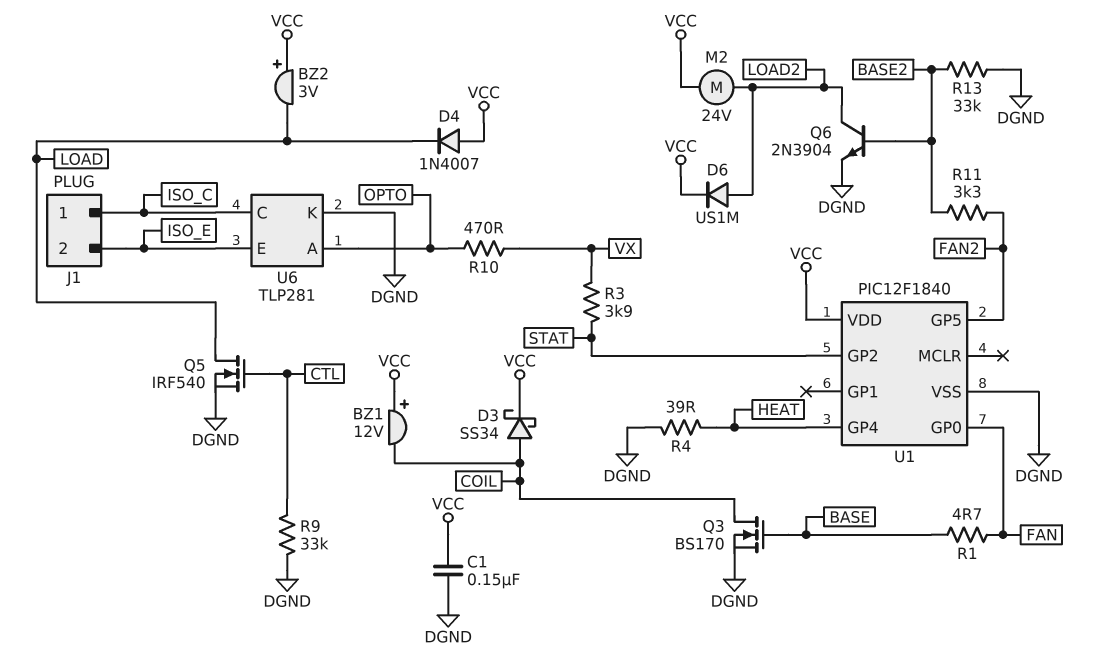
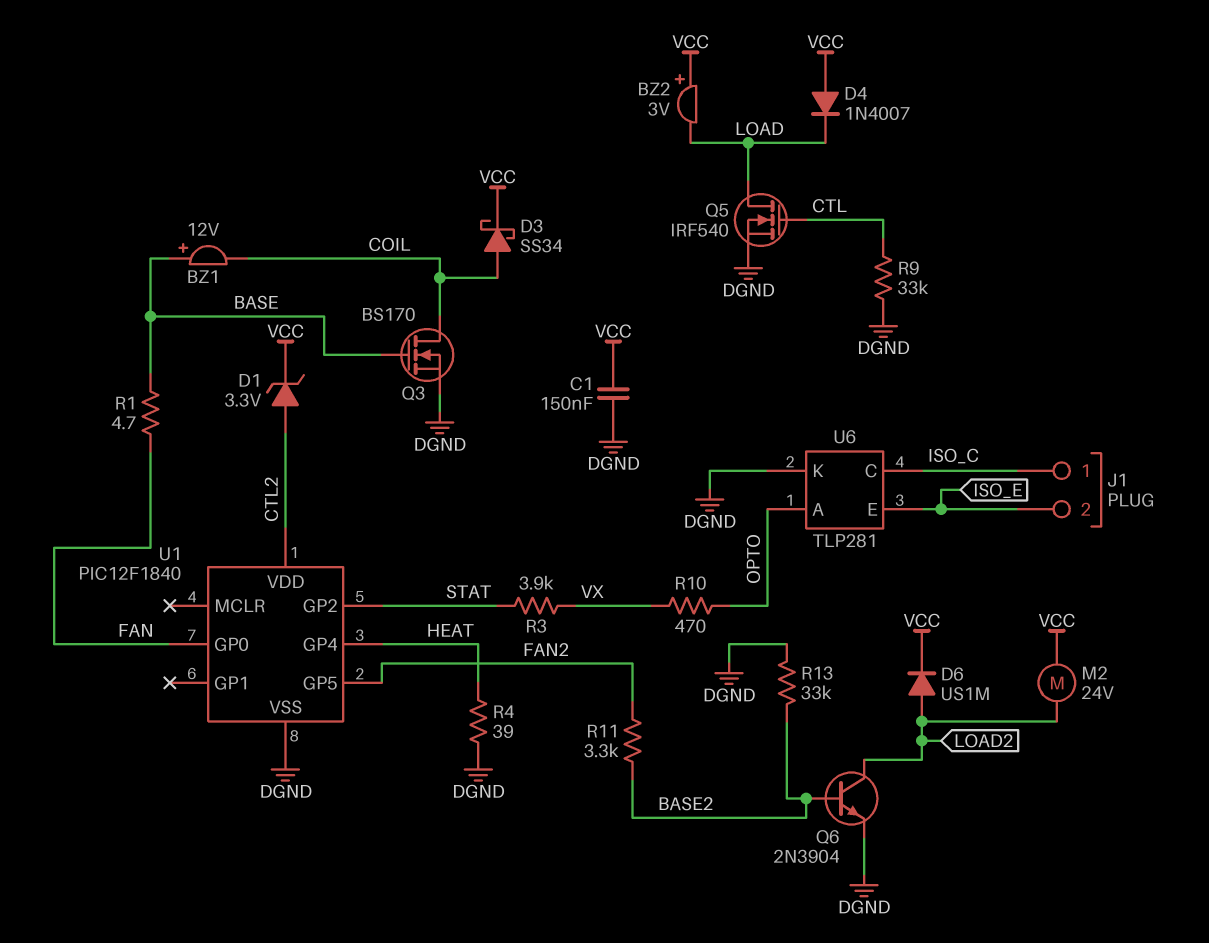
BZ1: buzzer 12V (plus VCC, minus COIL) -> buzzer 12V (plus BASE, minus COIL)
D1: none -> zener 3.3V (A CTL2, K VCC)
U1 pin VDD: VCC -> CTL2

